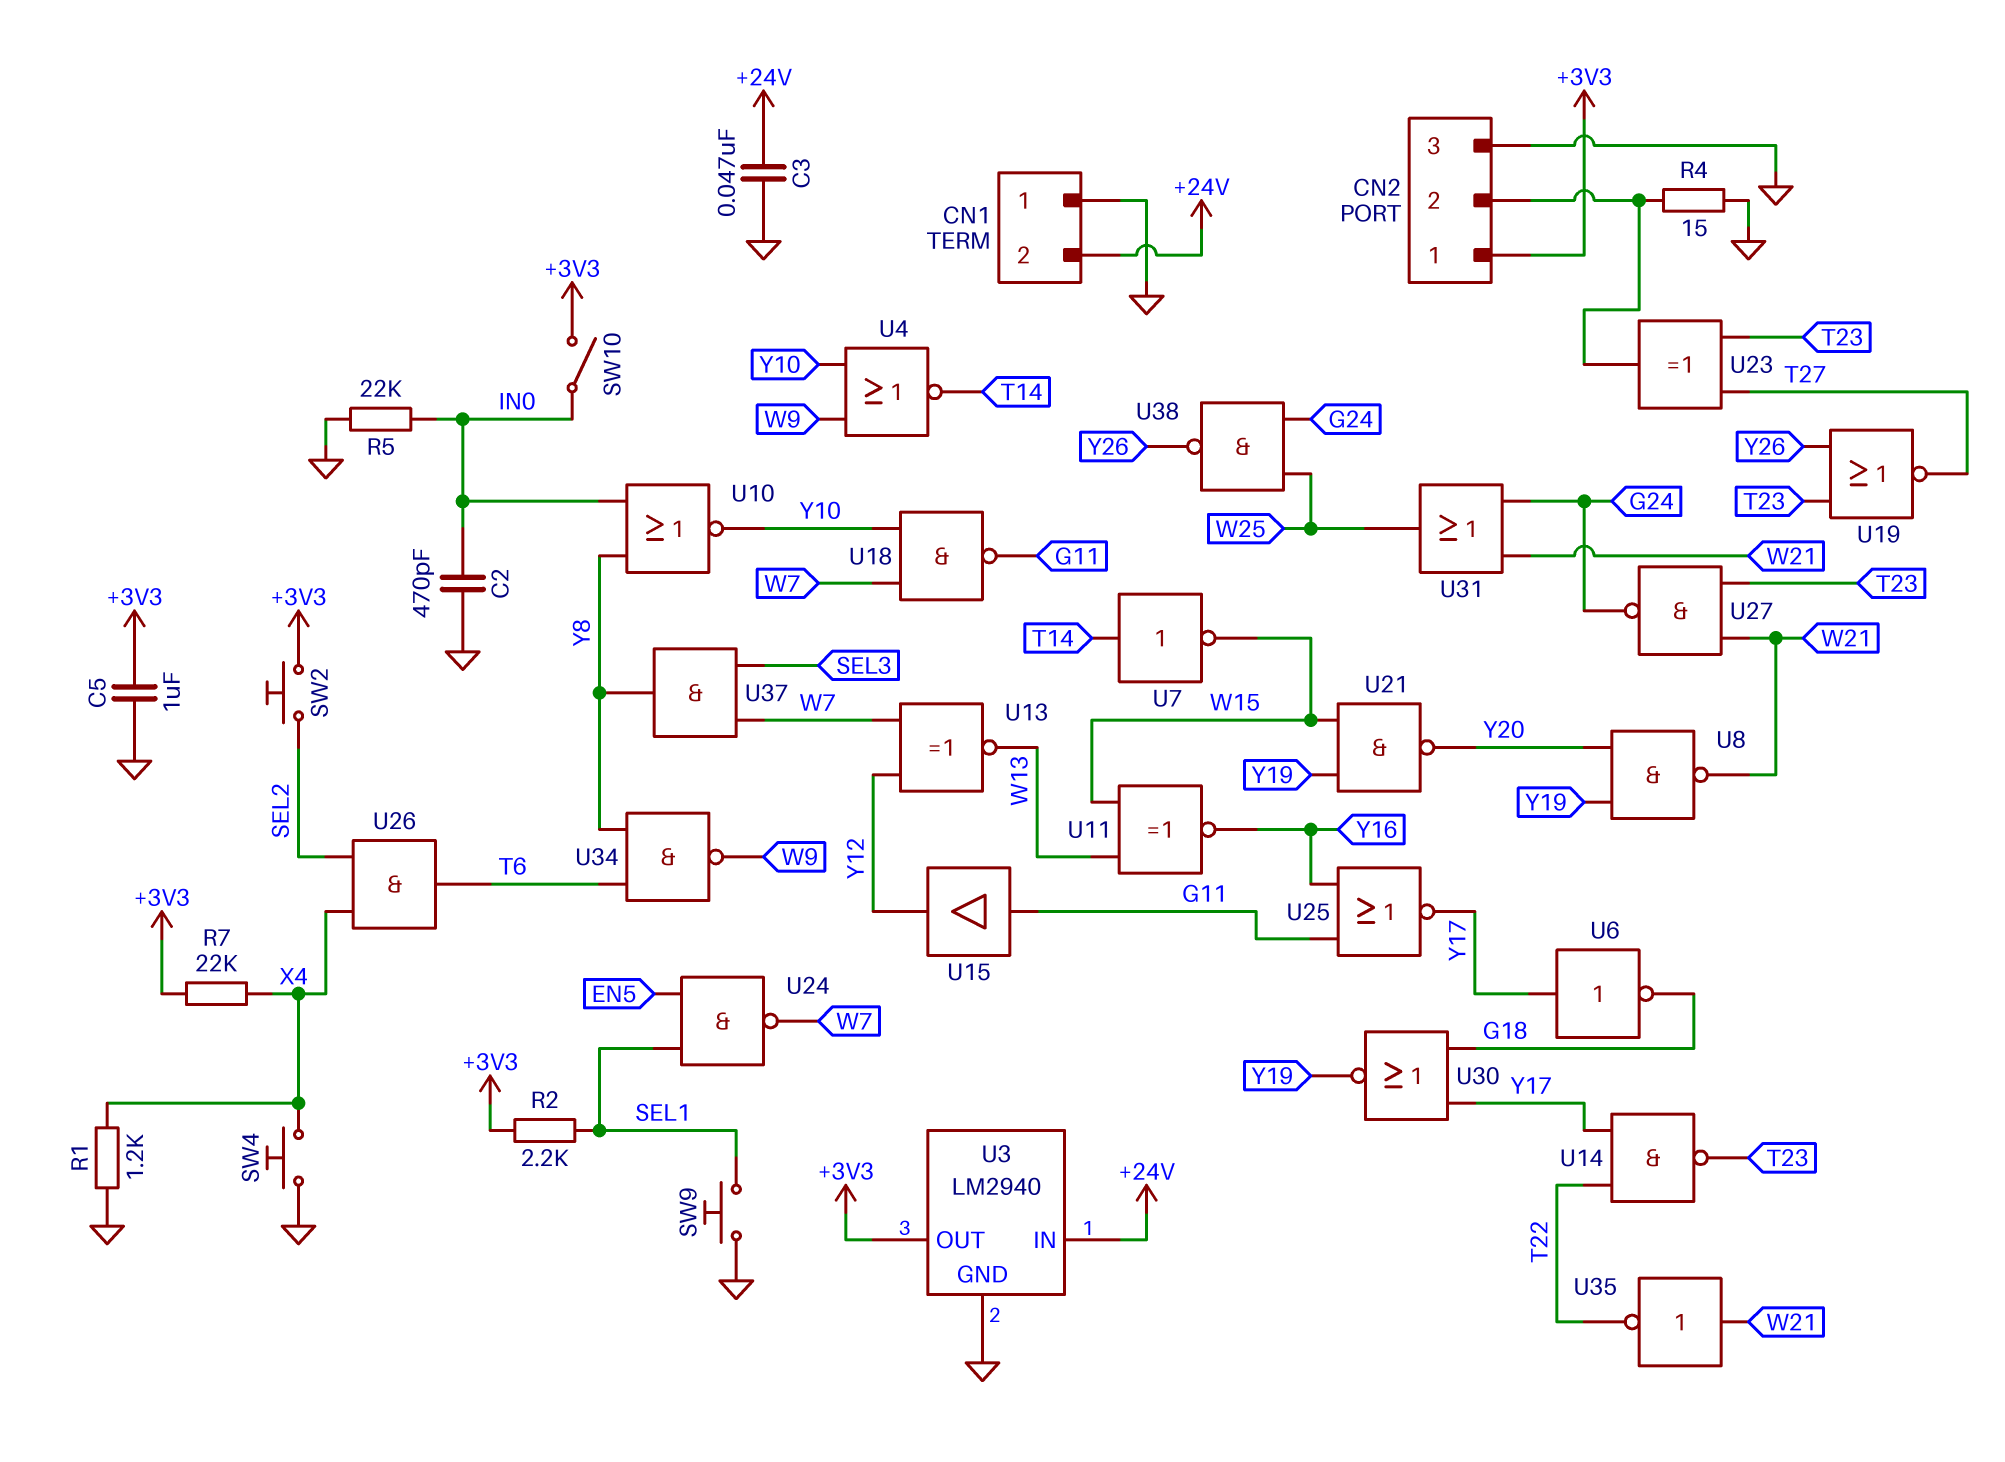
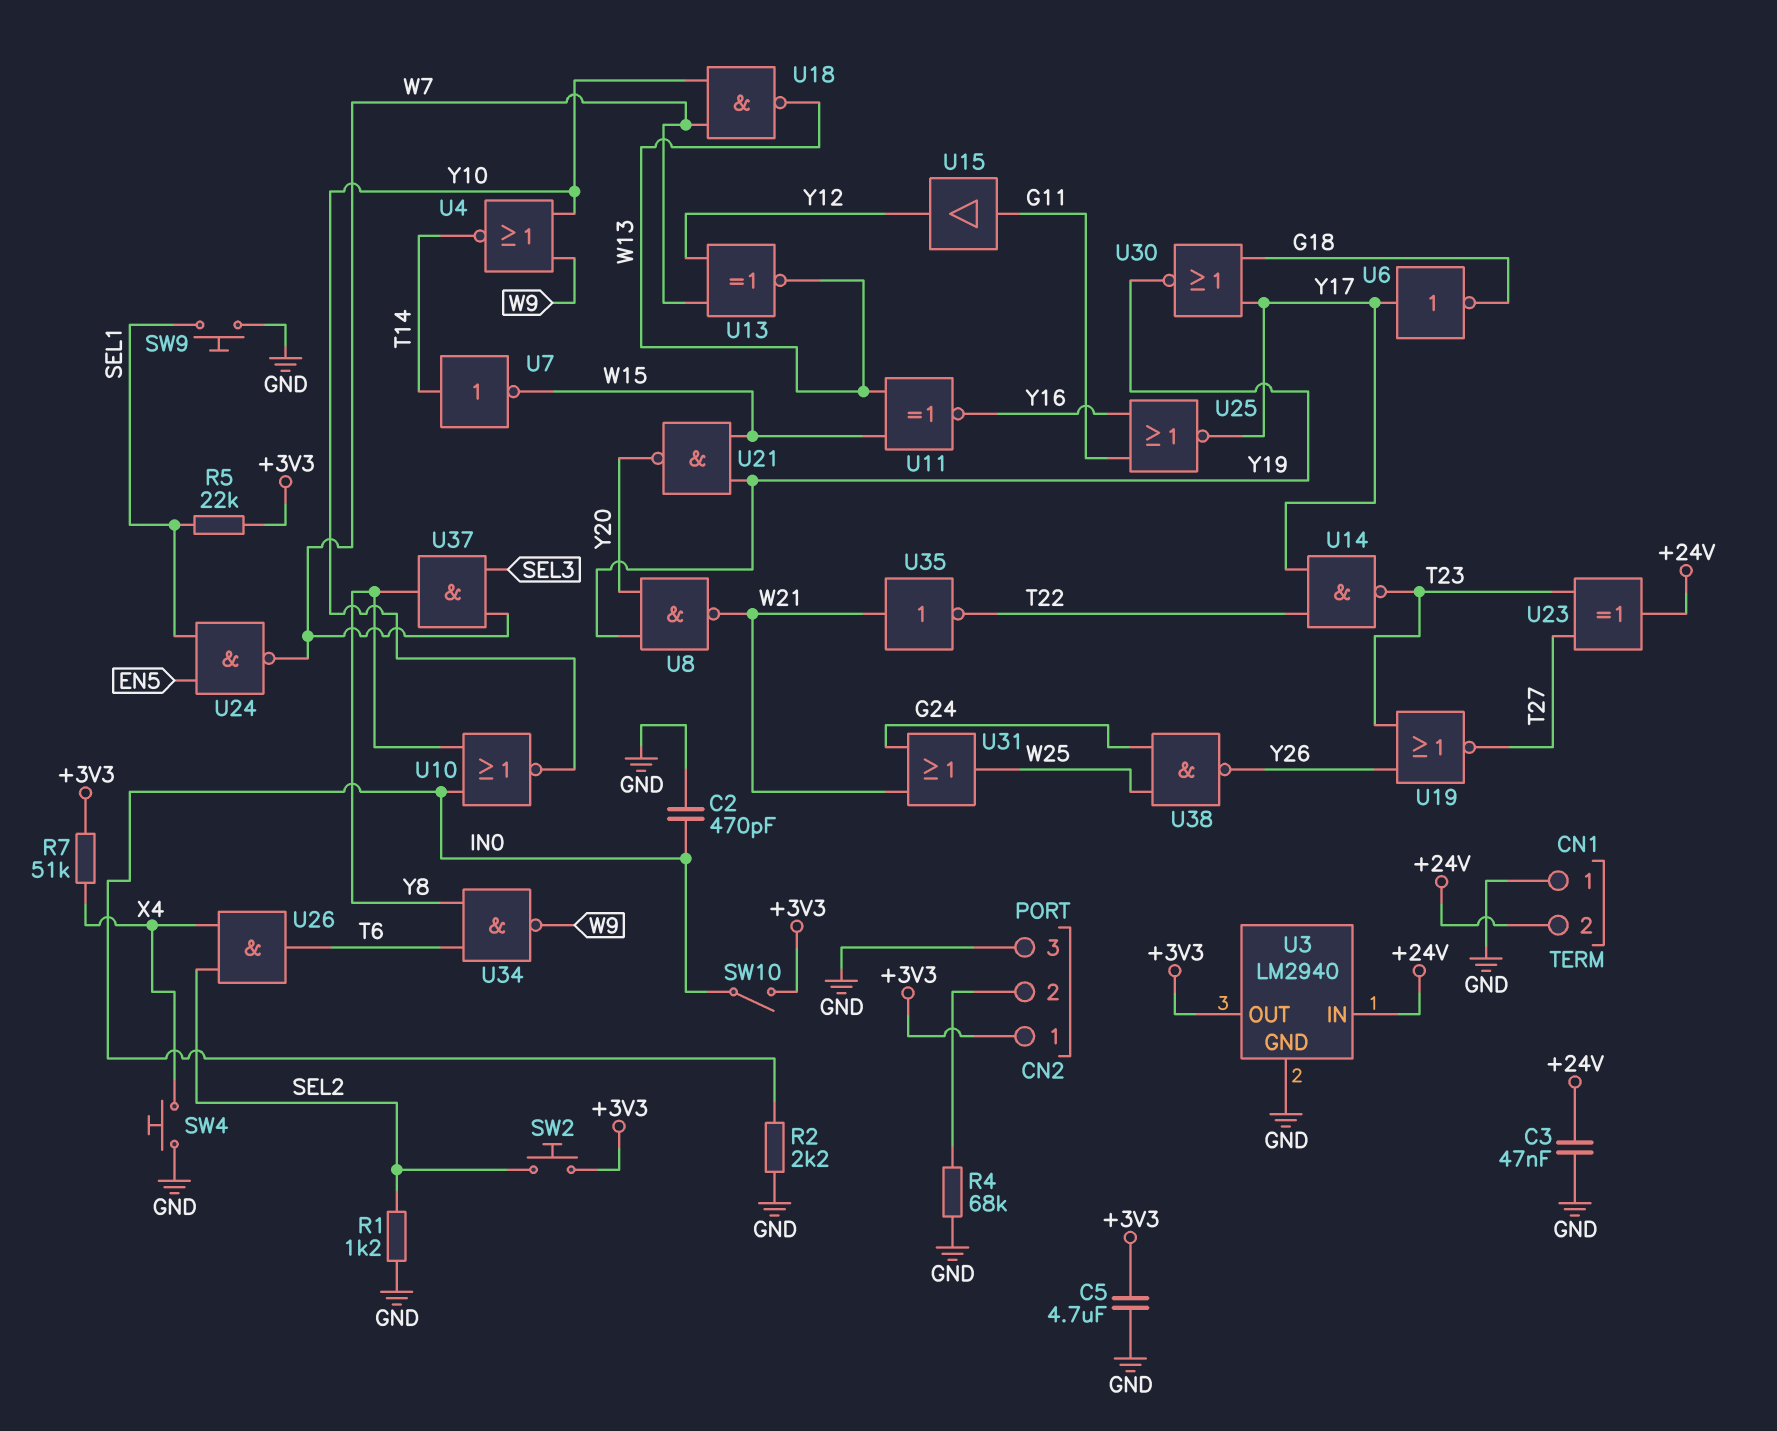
C5: 1uF (+3V3, GND) -> 4.7uF (+3V3, GND)
R1: 1.2k (GND, X4) -> 1.2k (GND, SEL2)
R2: 2.2k (+3V3, SEL1) -> 2.2k (GND, IN0)
R4: 15 (CN2/2, GND) -> 68k (CN2/2, GND)
R5: 22k (GND, IN0) -> 22k (+3V3, SEL1)
R7: 22k (+3V3, X4) -> 51k (+3V3, X4)
U18: NAND (in W7, in Y10, out G11) -> NAND (in W7, in Y10, out W13)
U23: XOR (in T23, in T27, out CN2/2) -> XOR (in T23, in T27, out +24V)
U27: NAND (in T23, in W21, out G24) -> none

